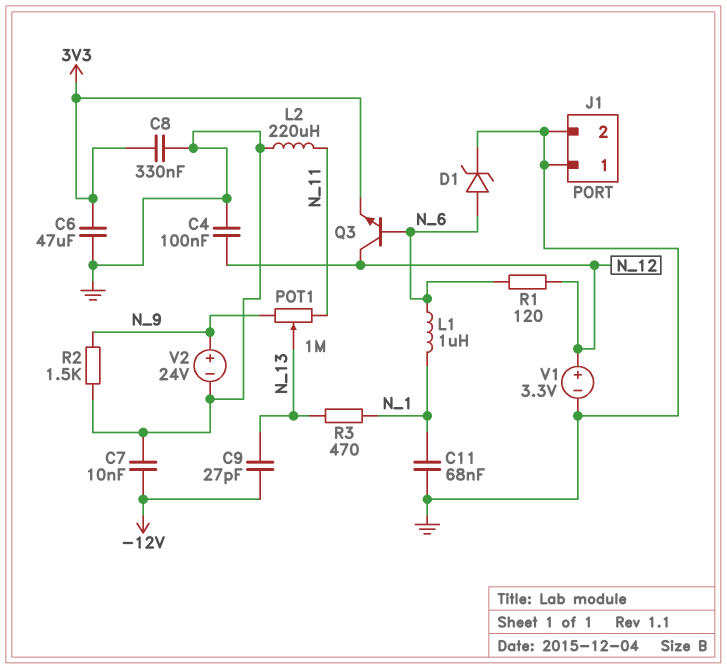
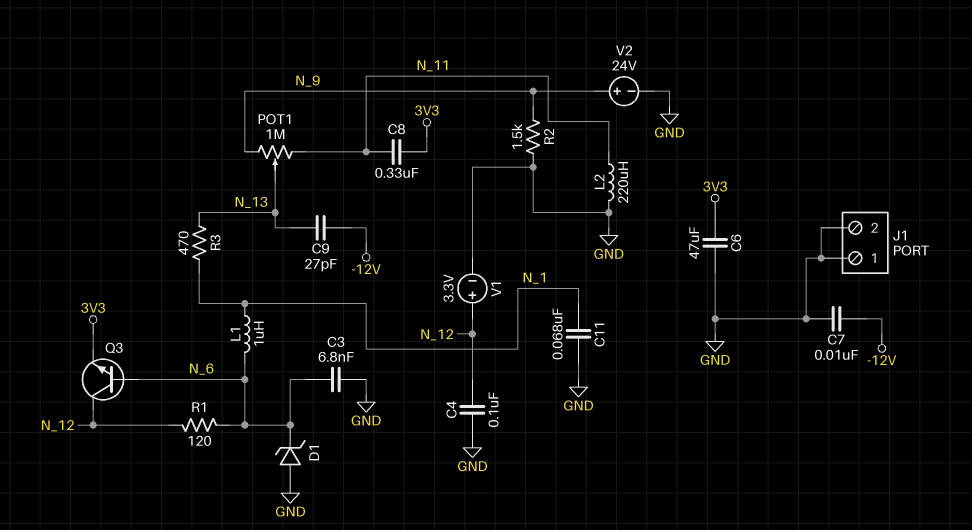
C3: none -> 6.8nF (GND, N_6)
C8: 330nF (3V3, GND) -> 330nF (3V3, N_11)
D1: zener (A N_6, K GND) -> zener (A GND, K N_6)

